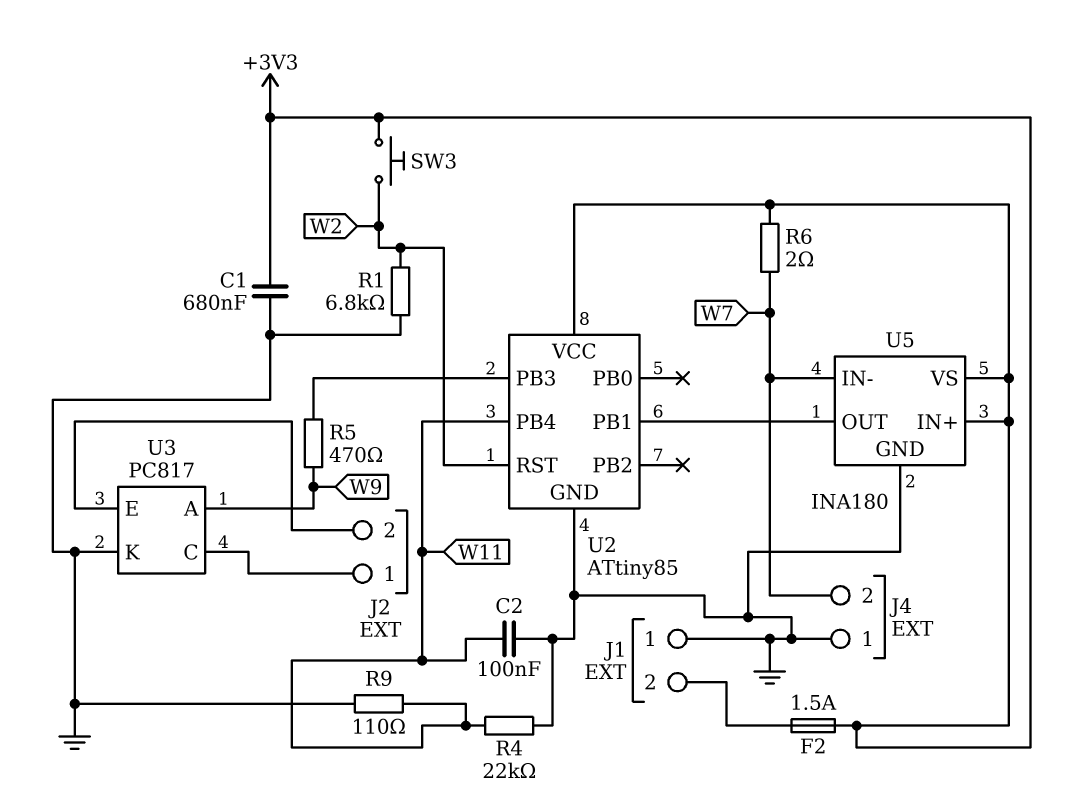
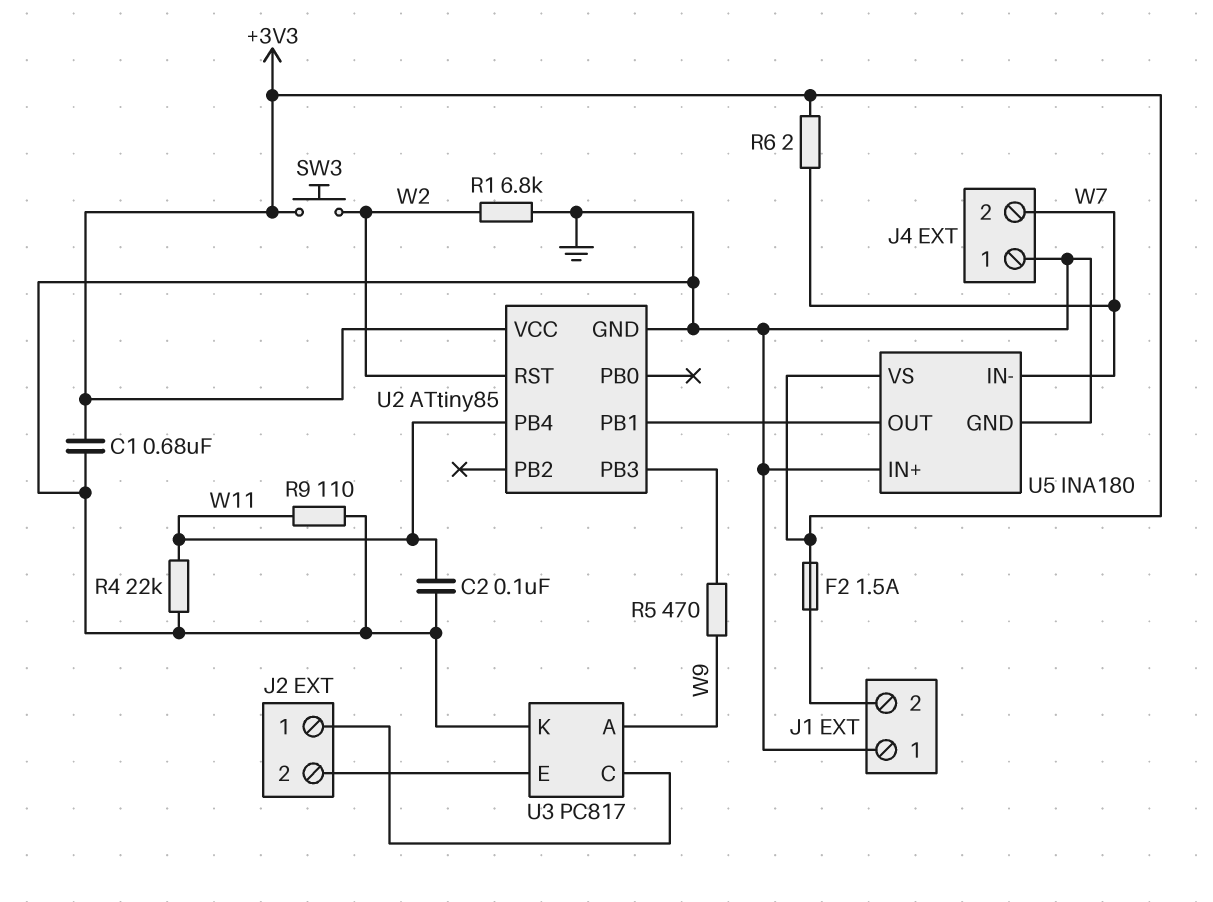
U5 pin IN+: +3V3 -> GND

